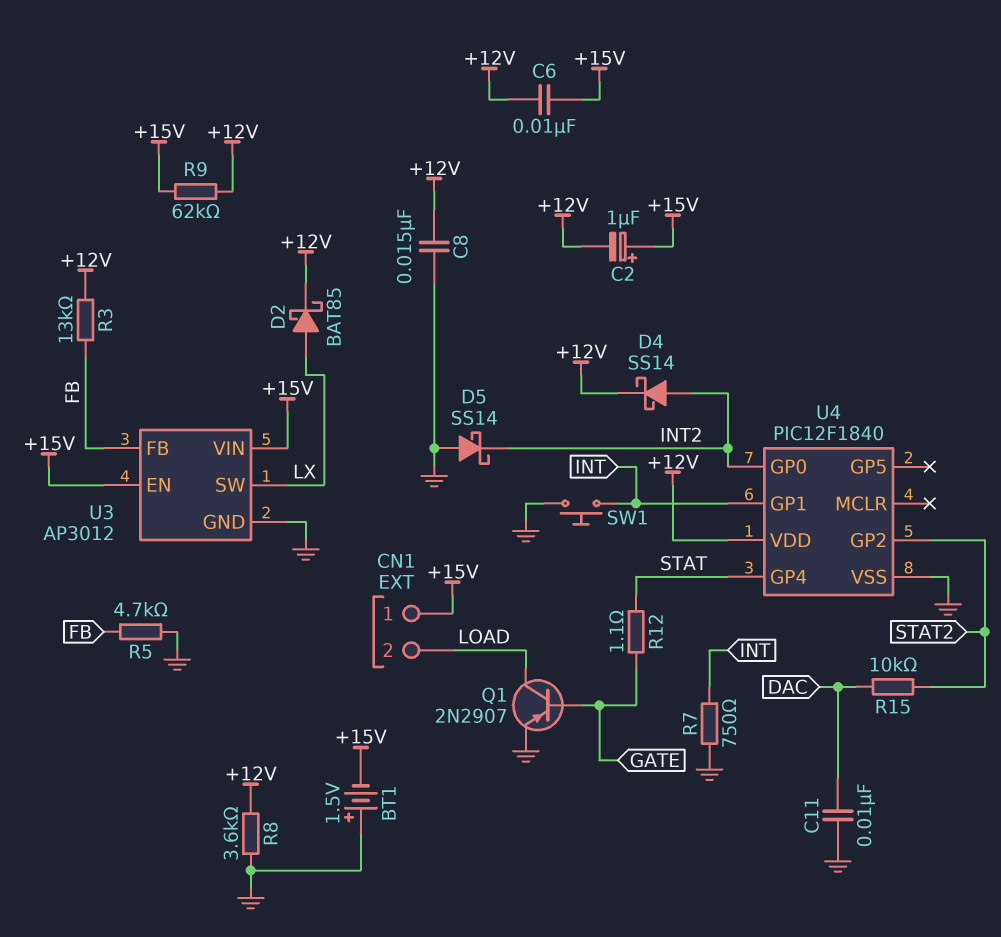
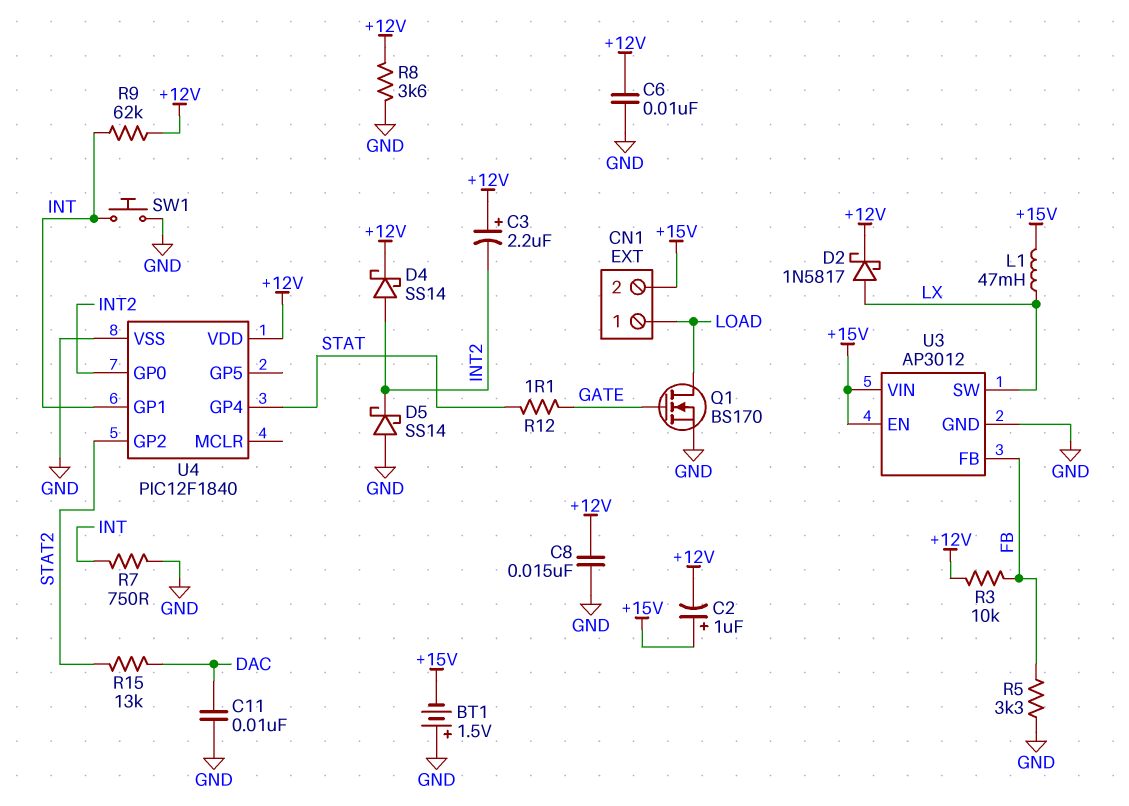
C3: none -> 2.2uF (plus +12V, minus INT2)
C6: 10nF (+12V, +15V) -> 10nF (+12V, GND)
CN1 pin 1: +15V -> LOAD
CN1 pin 2: LOAD -> +15V
D2: schottky BAT85 (A LX, K +12V) -> schottky 1N5817 (A LX, K +12V)
L1: none -> 47mH (+15V, LX)
Q1: PNP 2N2907 (B GATE, C LOAD, E GND) -> NMOS BS170 (G GATE, D LOAD, S GND)
R3: 13k (+12V, FB) -> 10k (+12V, FB)
R5: 4.7k (FB, GND) -> 3.3k (FB, GND)
R9: 62k (+12V, +15V) -> 62k (+12V, INT)
R15: 10k (DAC, STAT2) -> 13k (DAC, STAT2)

